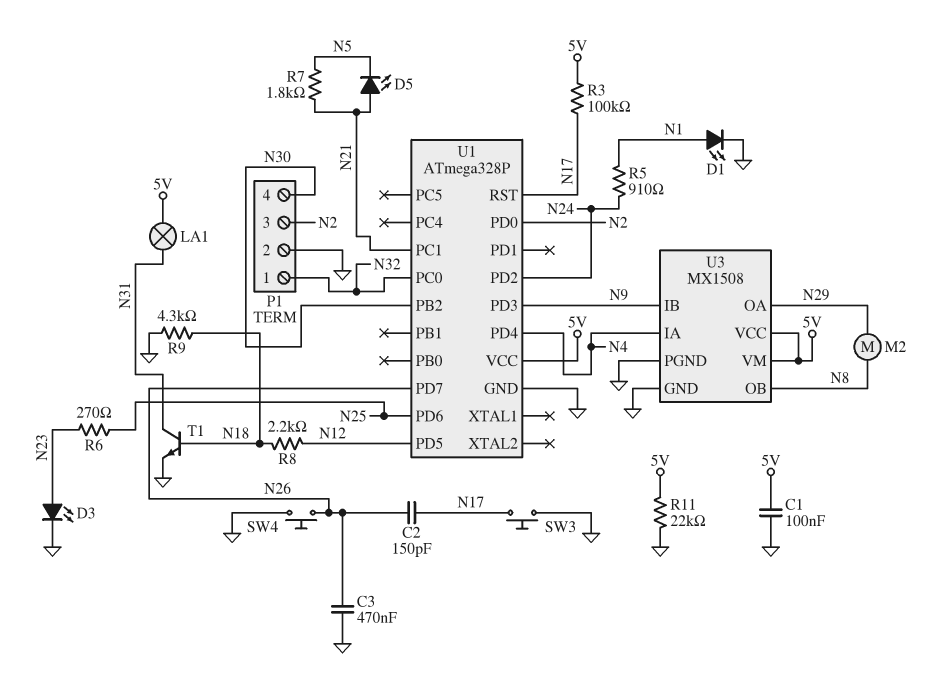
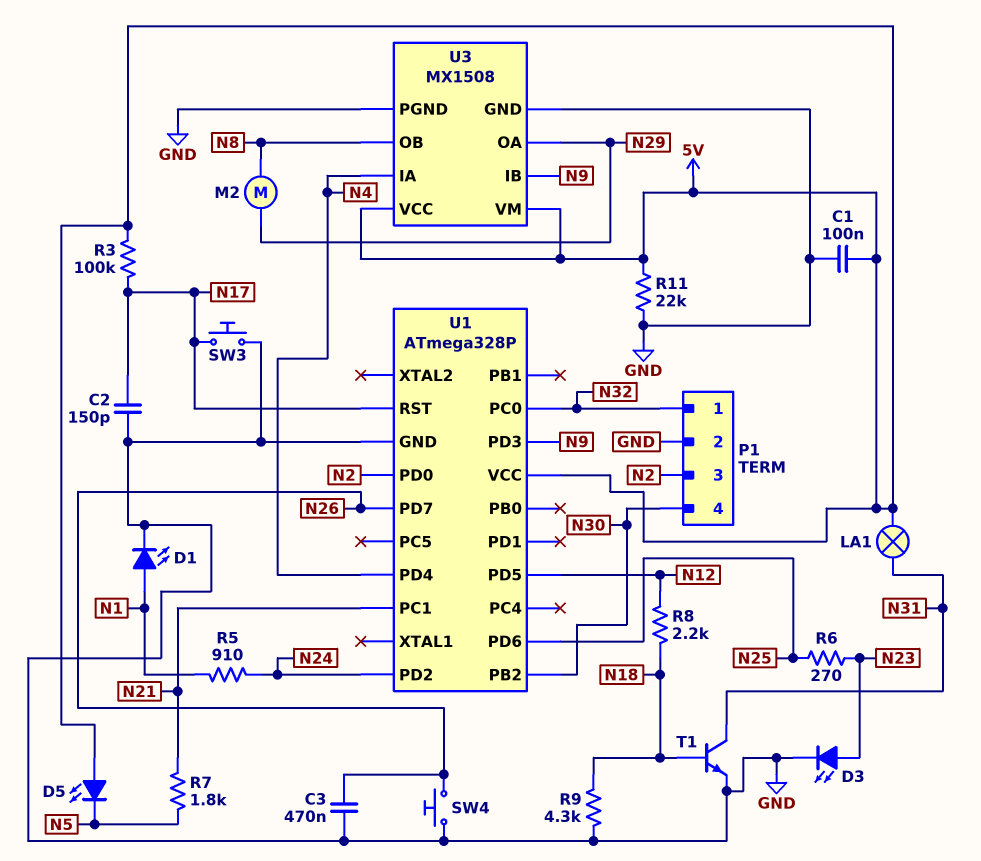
C2: 150pF (N17, N26) -> 150pF (GND, N17)
D5: LED (A N21, K N5) -> LED (A 5V, K N5)

